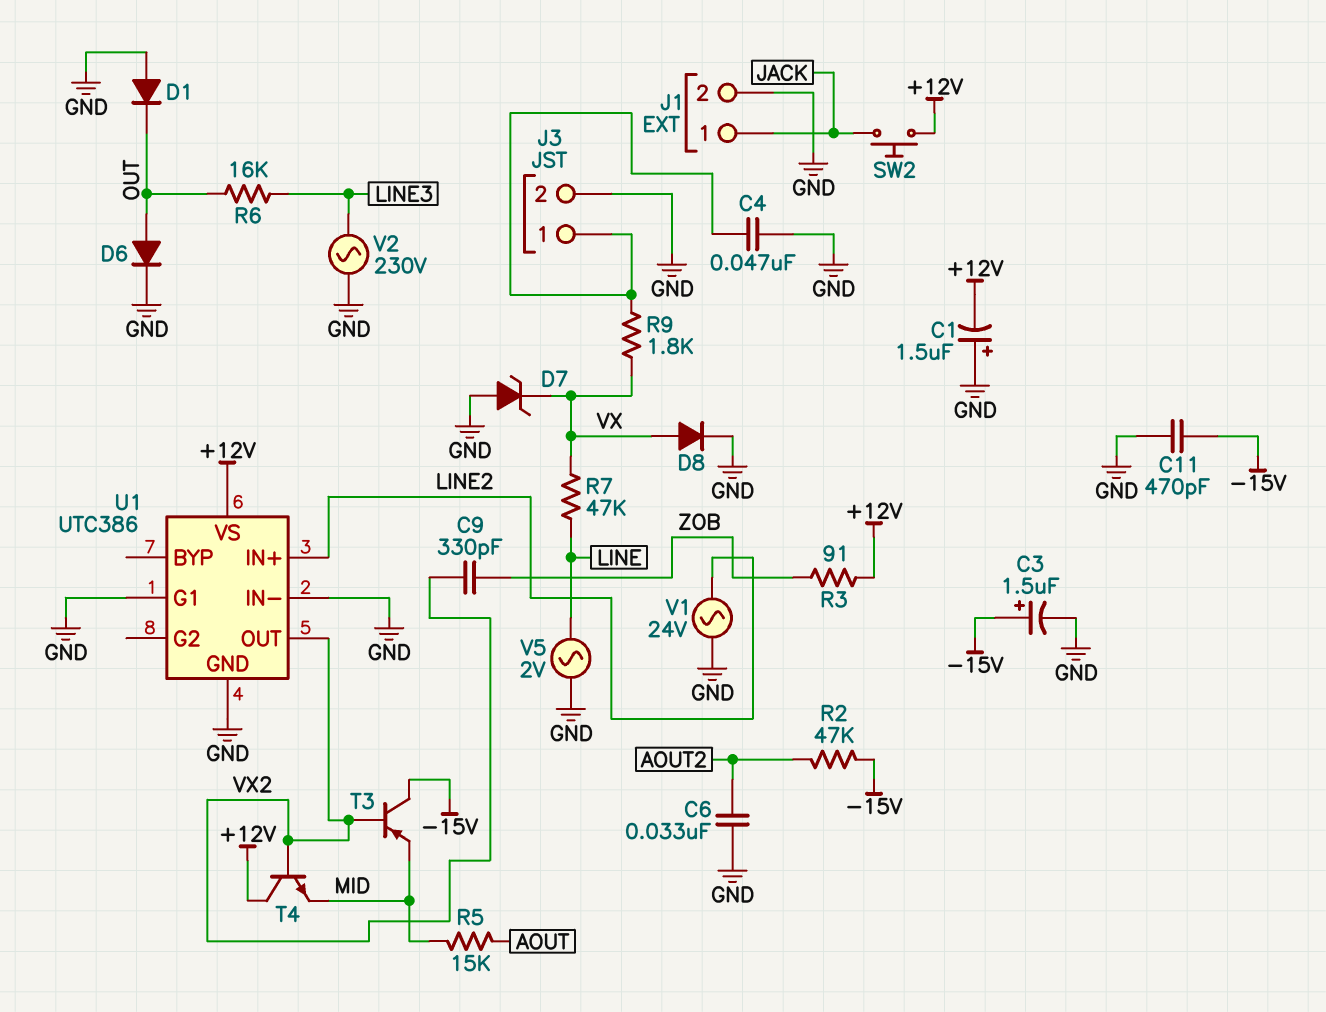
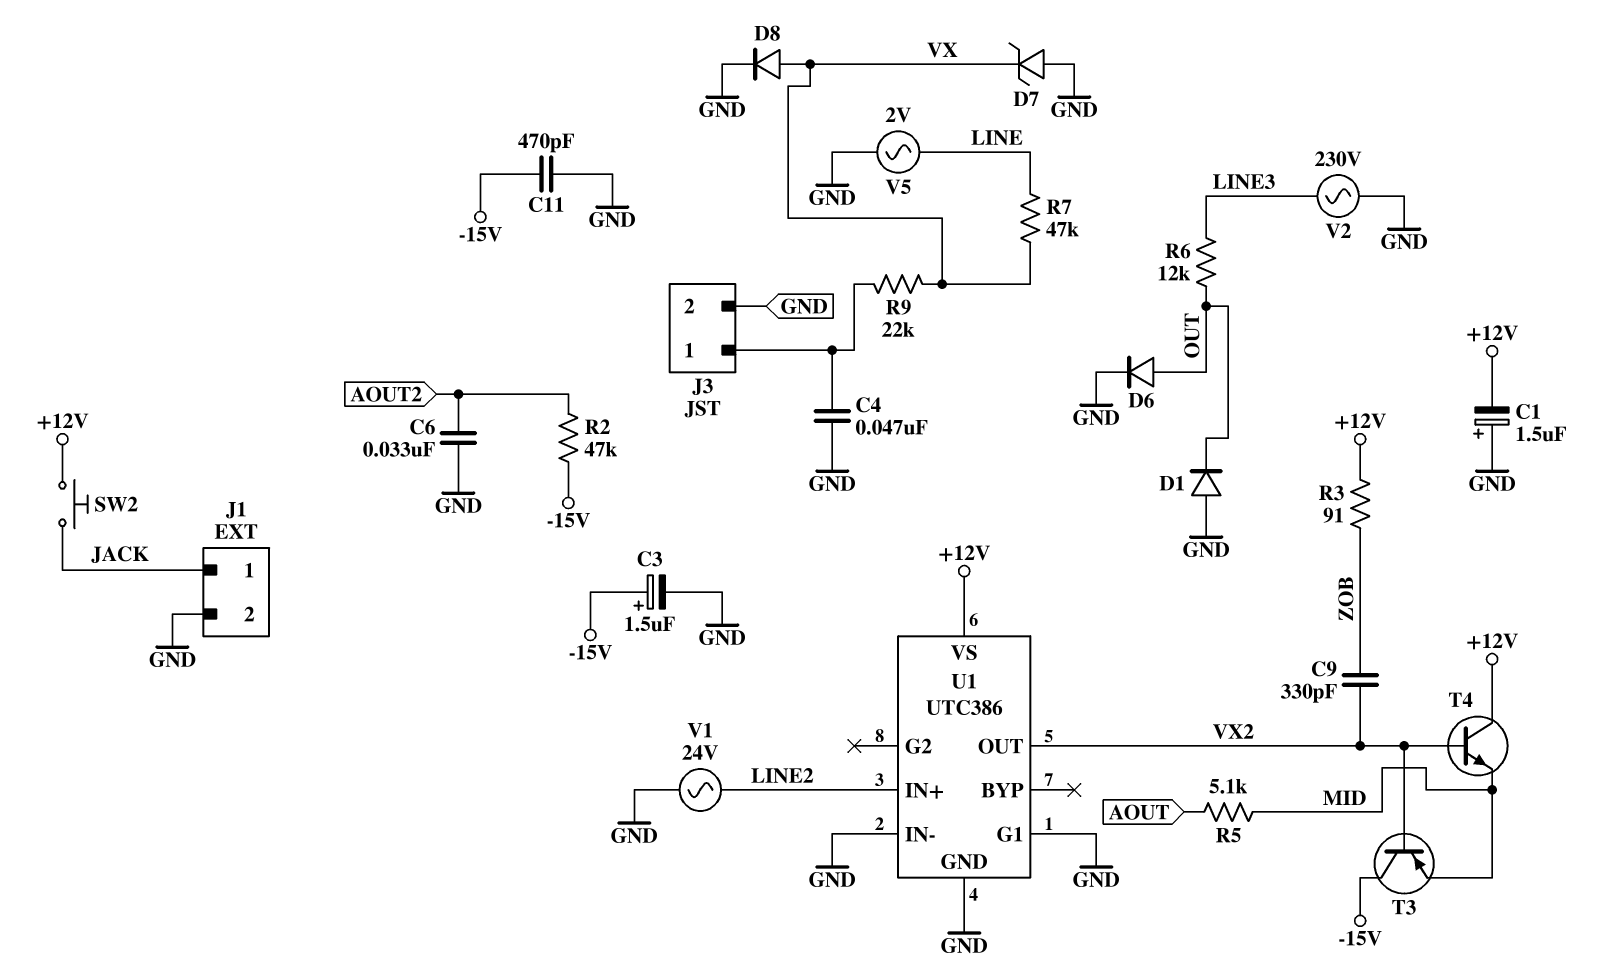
R5: 15k (AOUT, MID) -> 5.1k (AOUT, MID)
R6: 16k (LINE3, OUT) -> 12k (LINE3, OUT)
R9: 1.8k (J3/1, VX) -> 22k (J3/1, VX)

